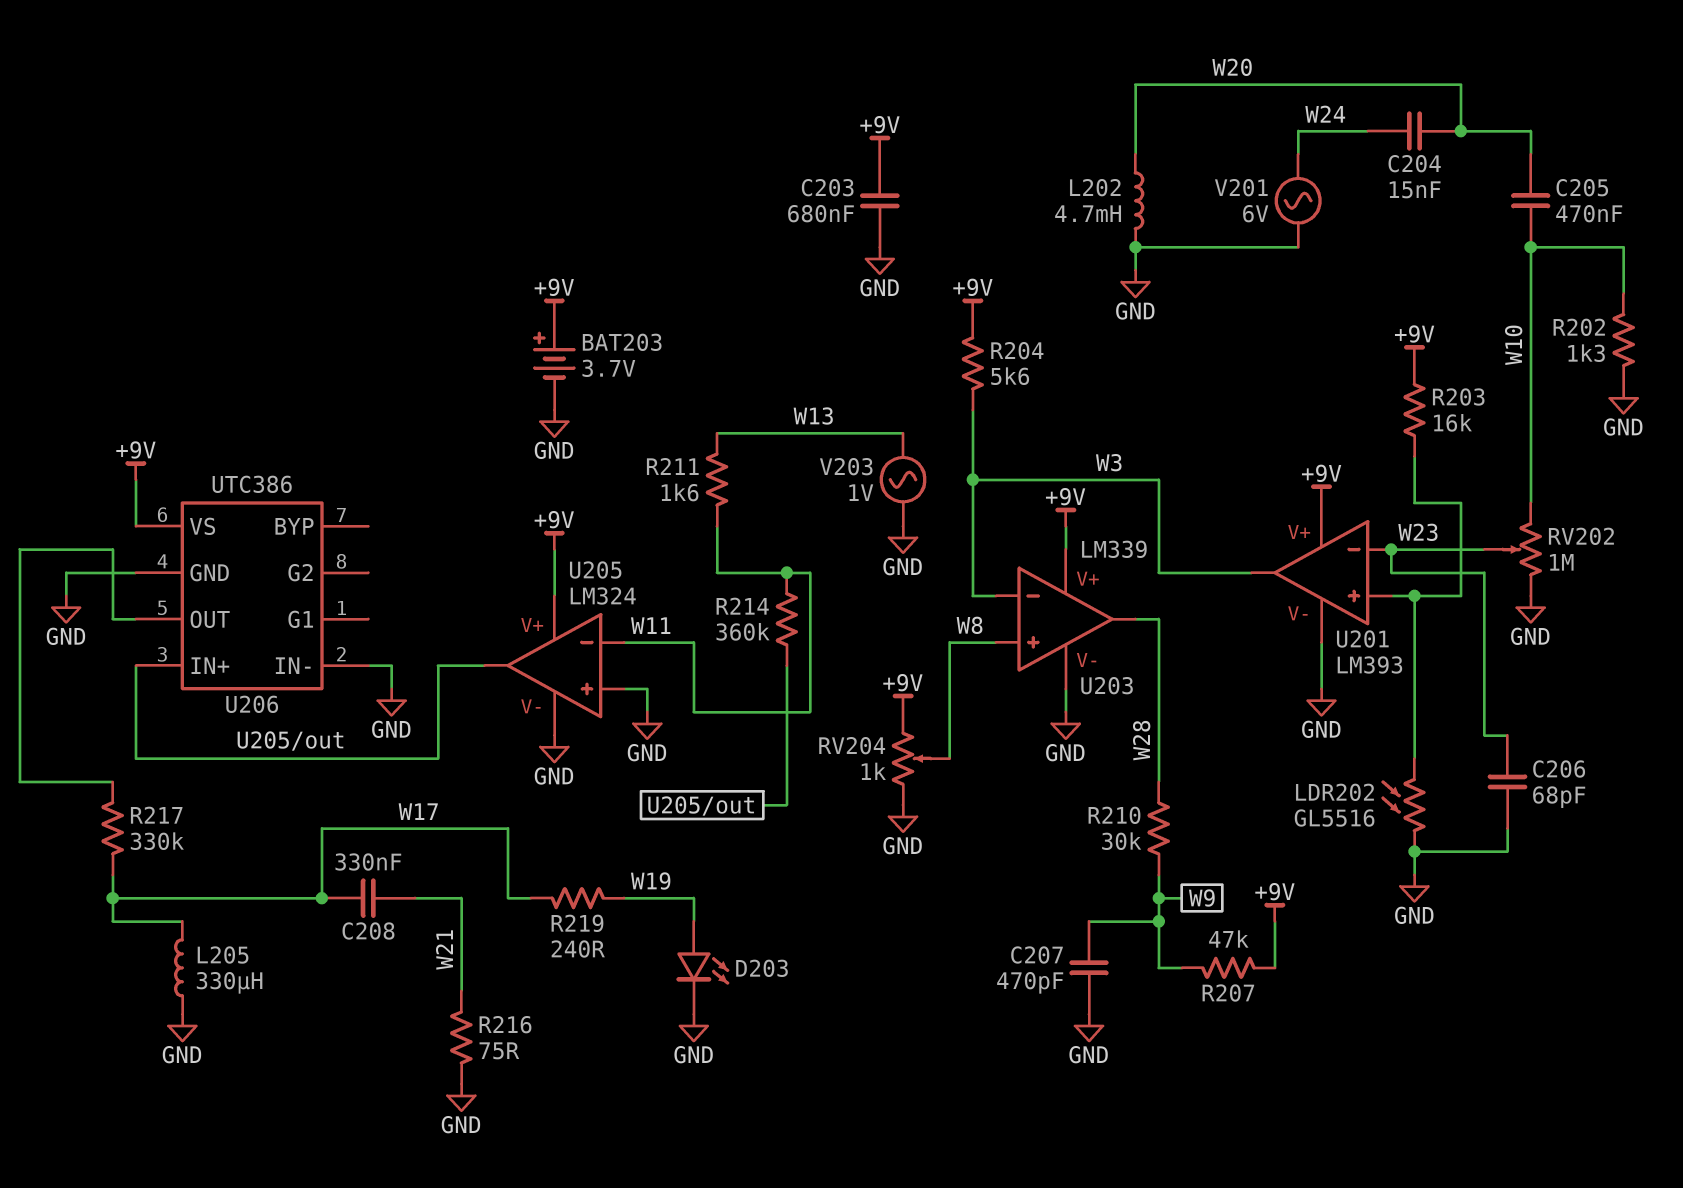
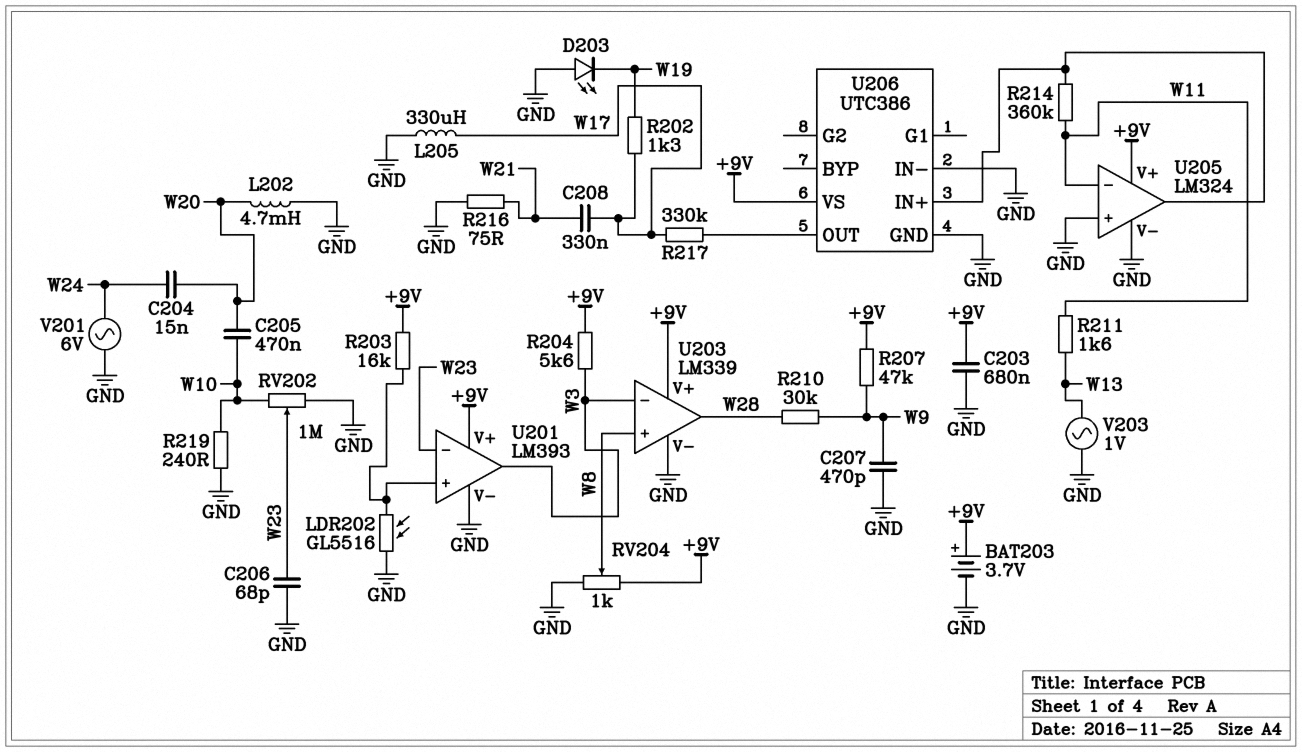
D203: LED (A W19, K GND) -> LED (A GND, K W19)
R202: 1.3k (GND, W10) -> 1.3k (W17, W19)
R219: 240 (W17, W19) -> 240 (GND, W10)

